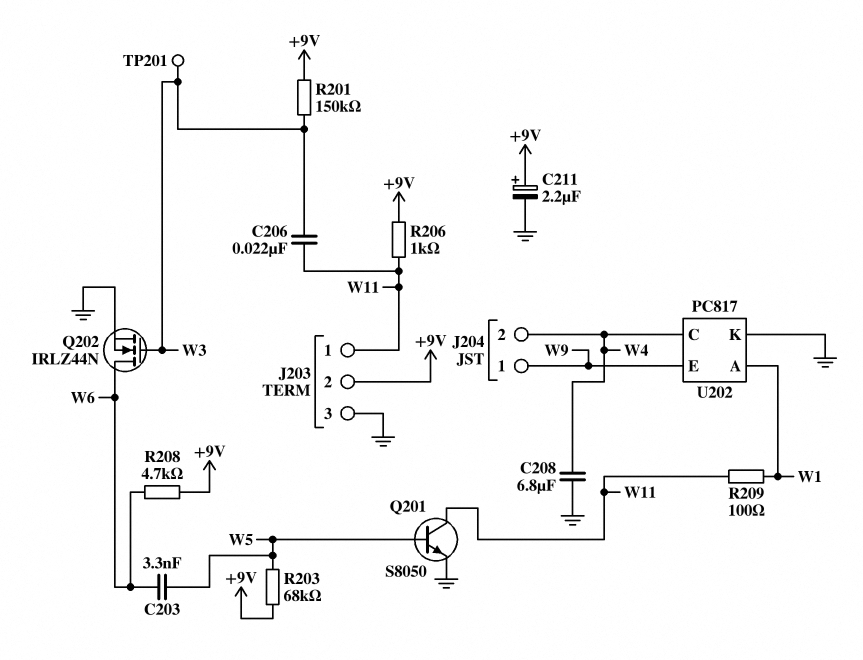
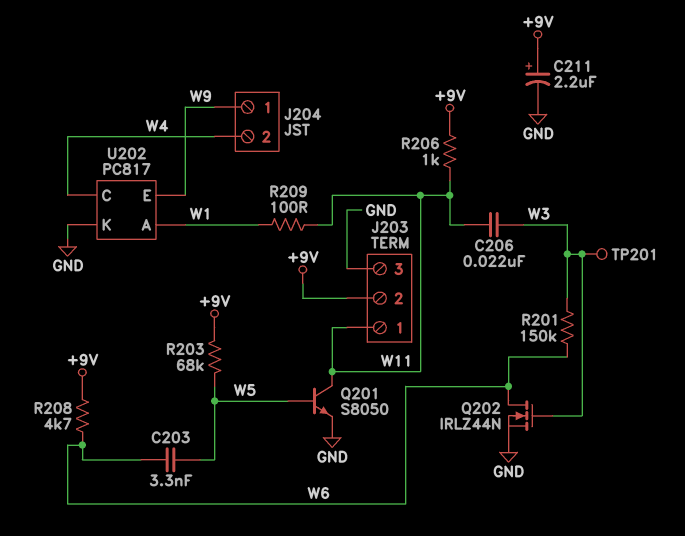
C208: 6.8uF (GND, W4) -> none
R201: 150k (+9V, W3) -> 150k (W3, W6)

